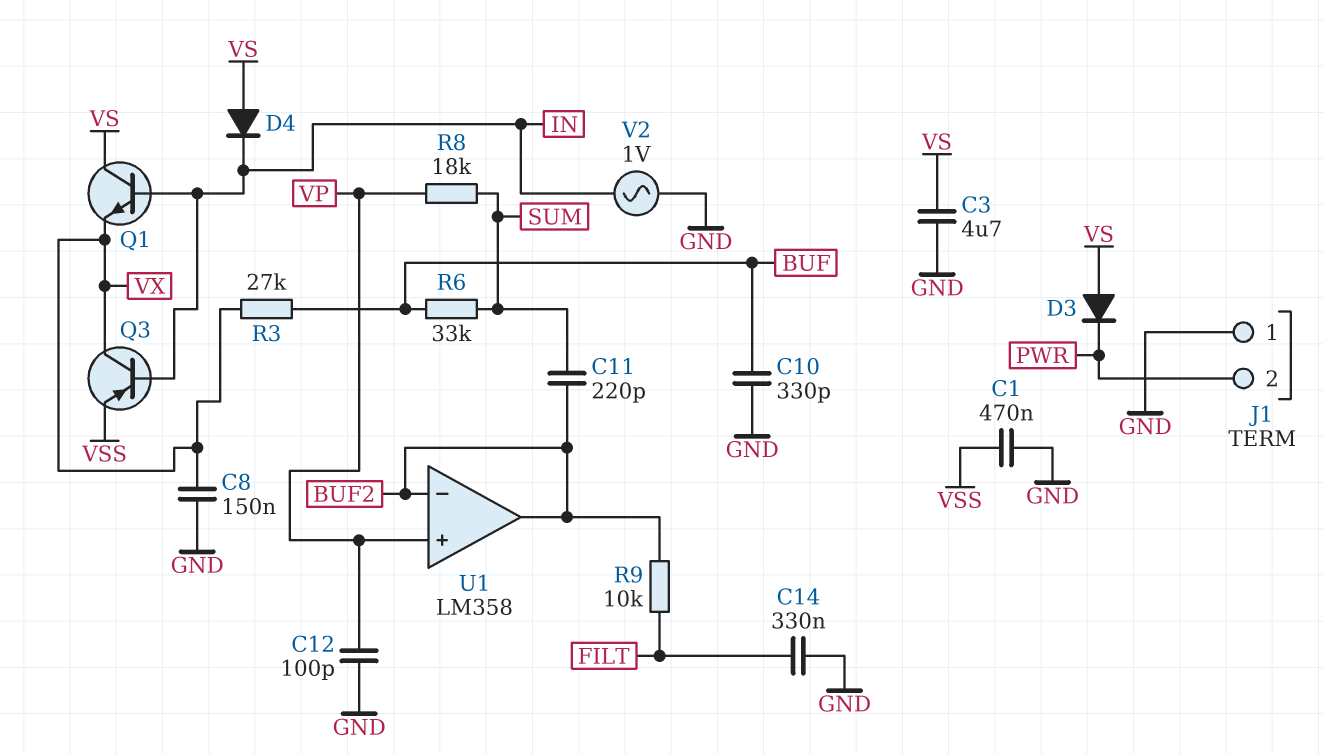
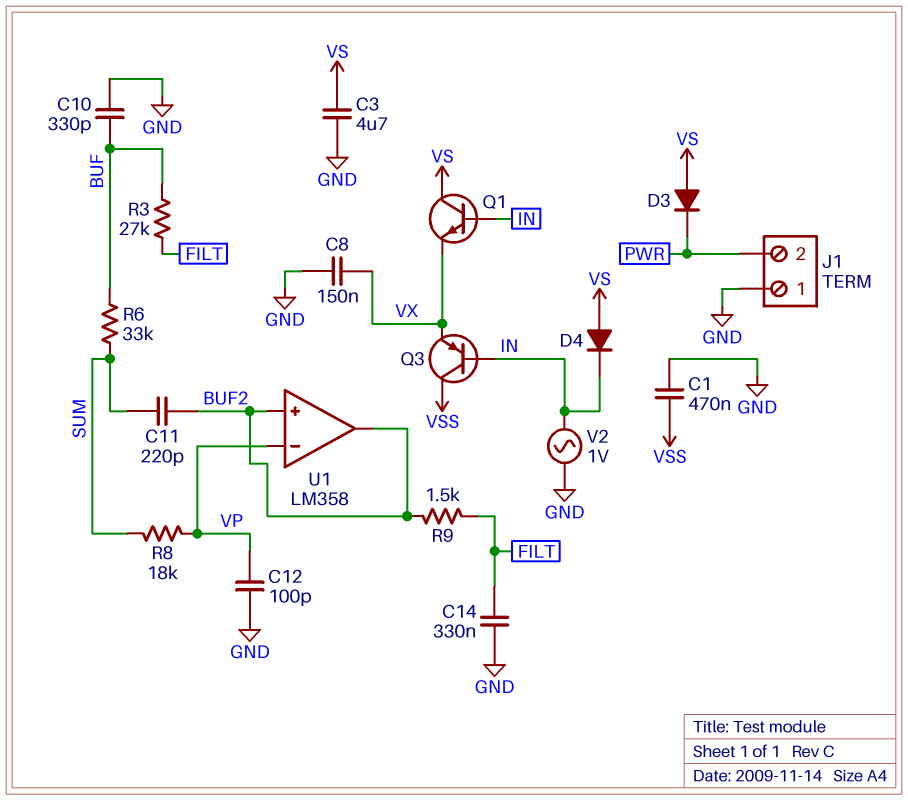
Q3: PNP (B IN, C VX, E VSS) -> PNP (B IN, C VSS, E VX)
R3: 27k (BUF, VX) -> 27k (BUF, FILT)
R9: 10k (BUF2, FILT) -> 1.5k (BUF2, FILT)
U1 pin in+: VP -> BUF2
U1 pin in-: BUF2 -> VP

